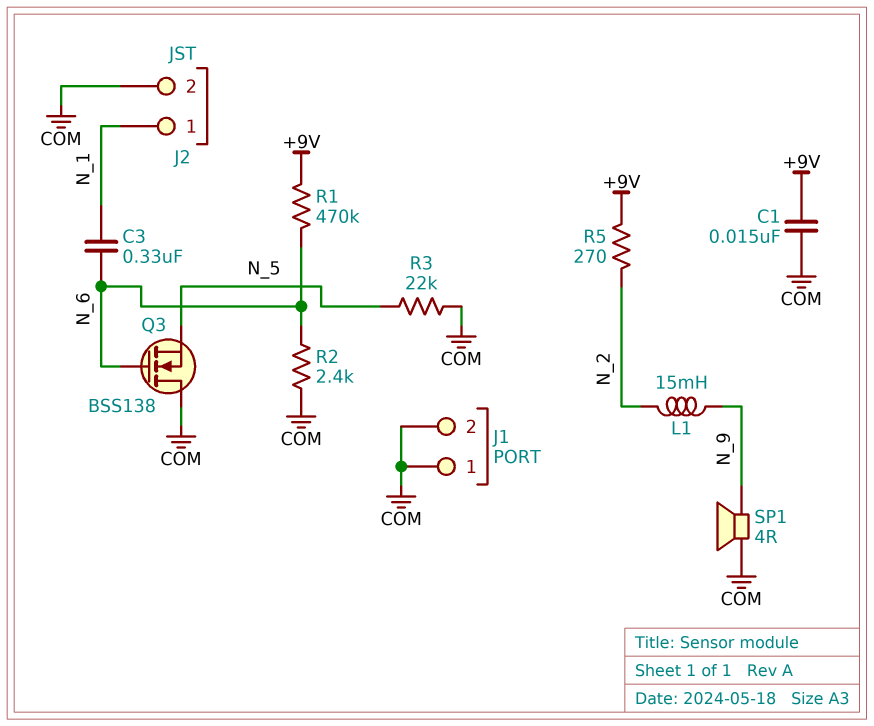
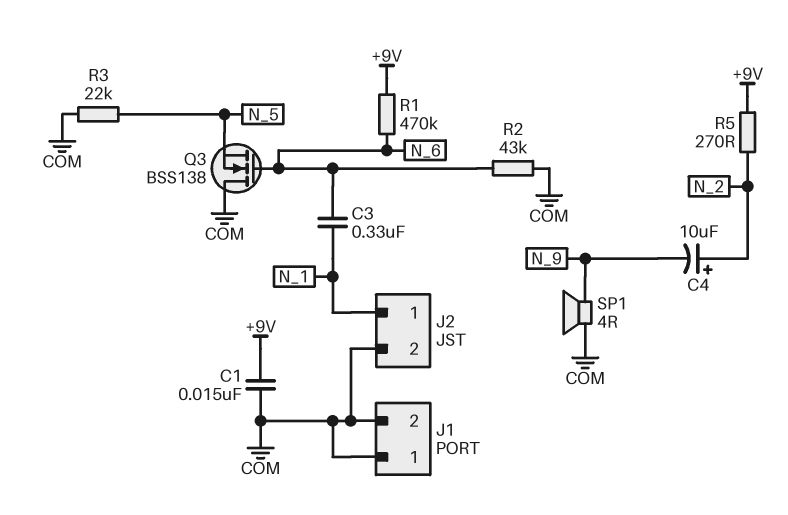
C4: none -> 10uF (plus N_2, minus N_9)
L1: 15mH (N_2, N_9) -> none
R2: 2.4k (COM, N_6) -> 43k (COM, N_6)

